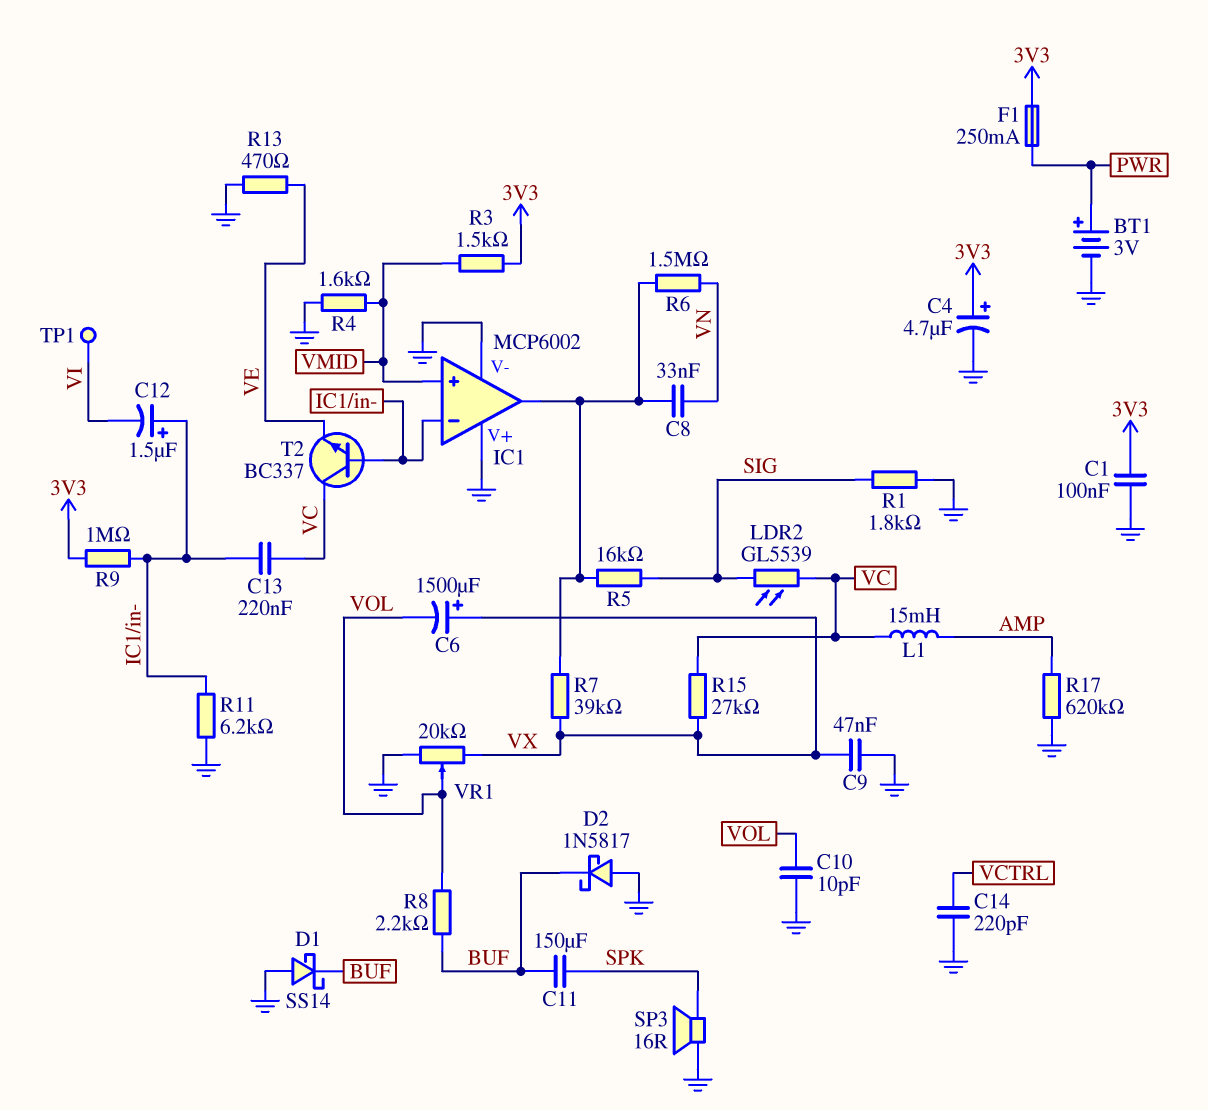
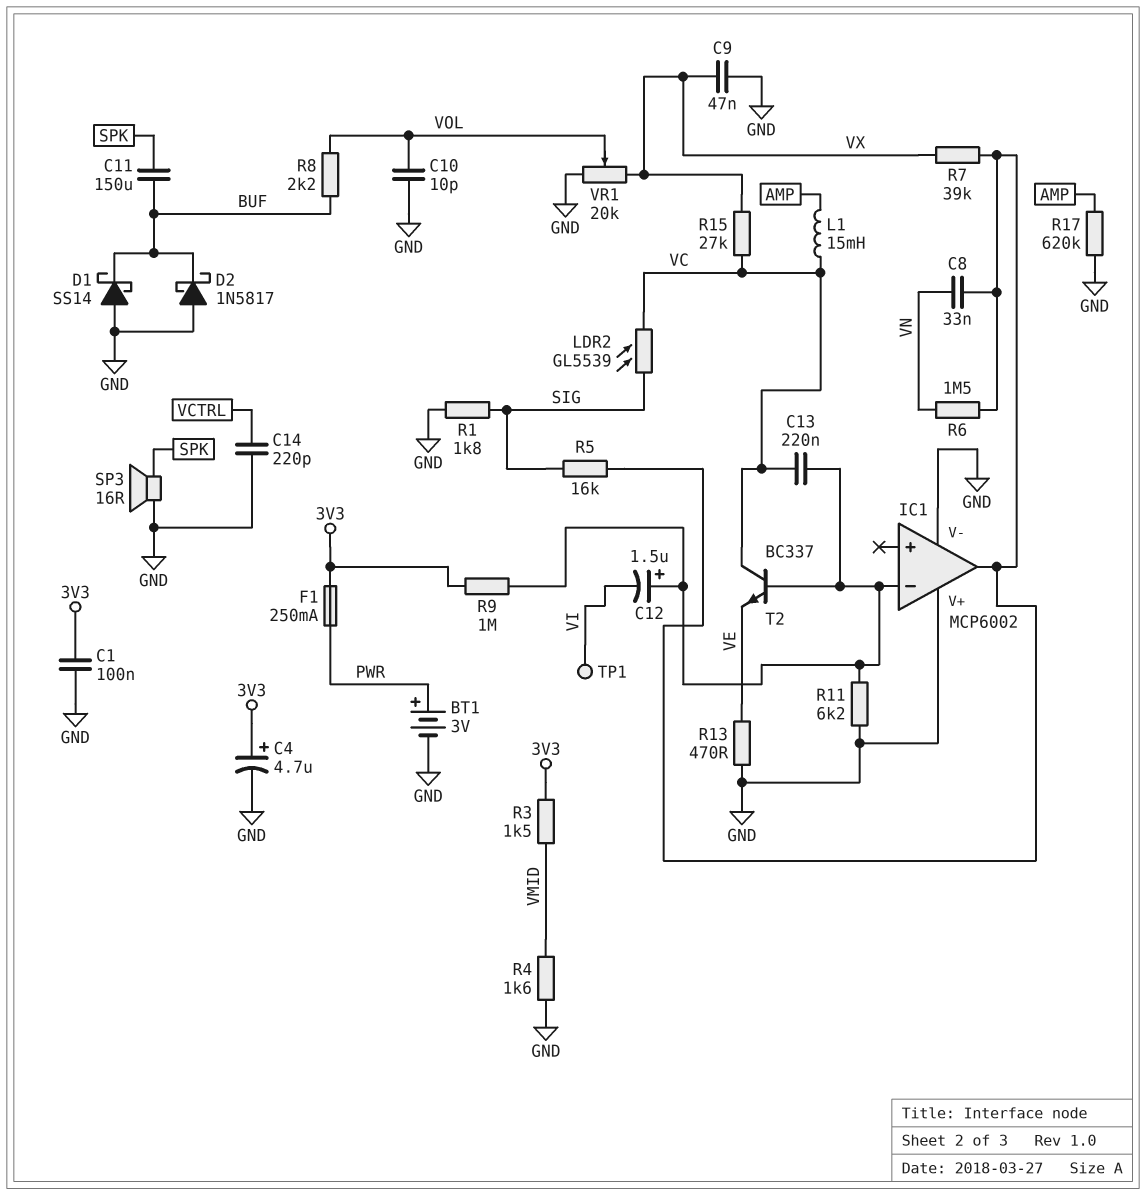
C6: 1500uF (plus VX, minus VOL) -> none
IC1 pin in+: VMID -> none

